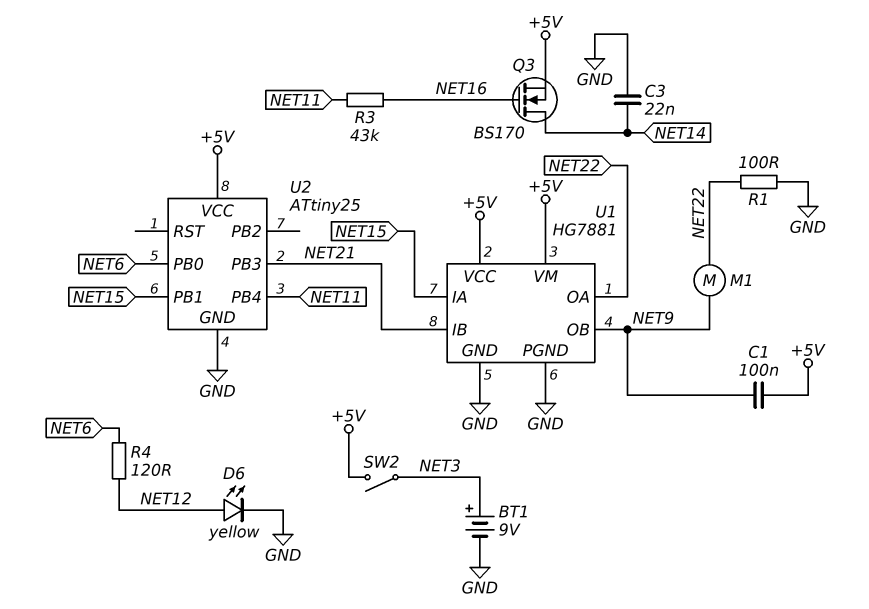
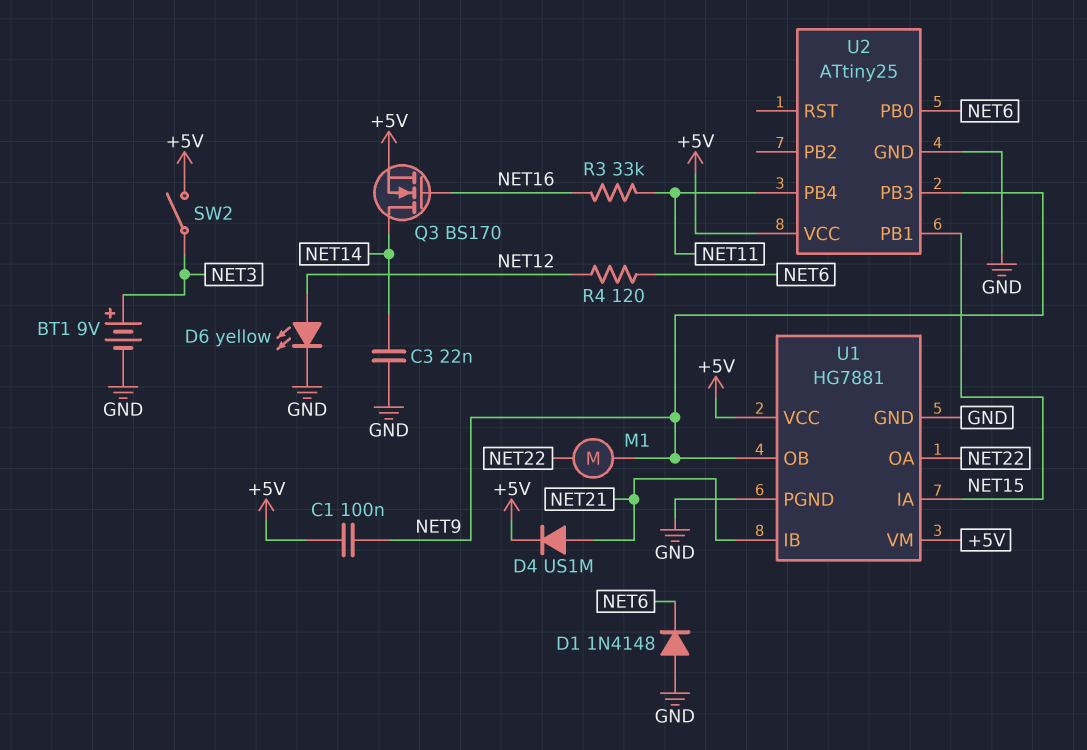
D1: none -> diode 1N4148 (A GND, K NET6)
D4: none -> diode US1M (A NET21, K +5V)
R1: 100 (GND, NET22) -> none
R3: 43k (NET11, NET16) -> 33k (NET11, NET16)
U2 pin PB3: NET21 -> NET9

